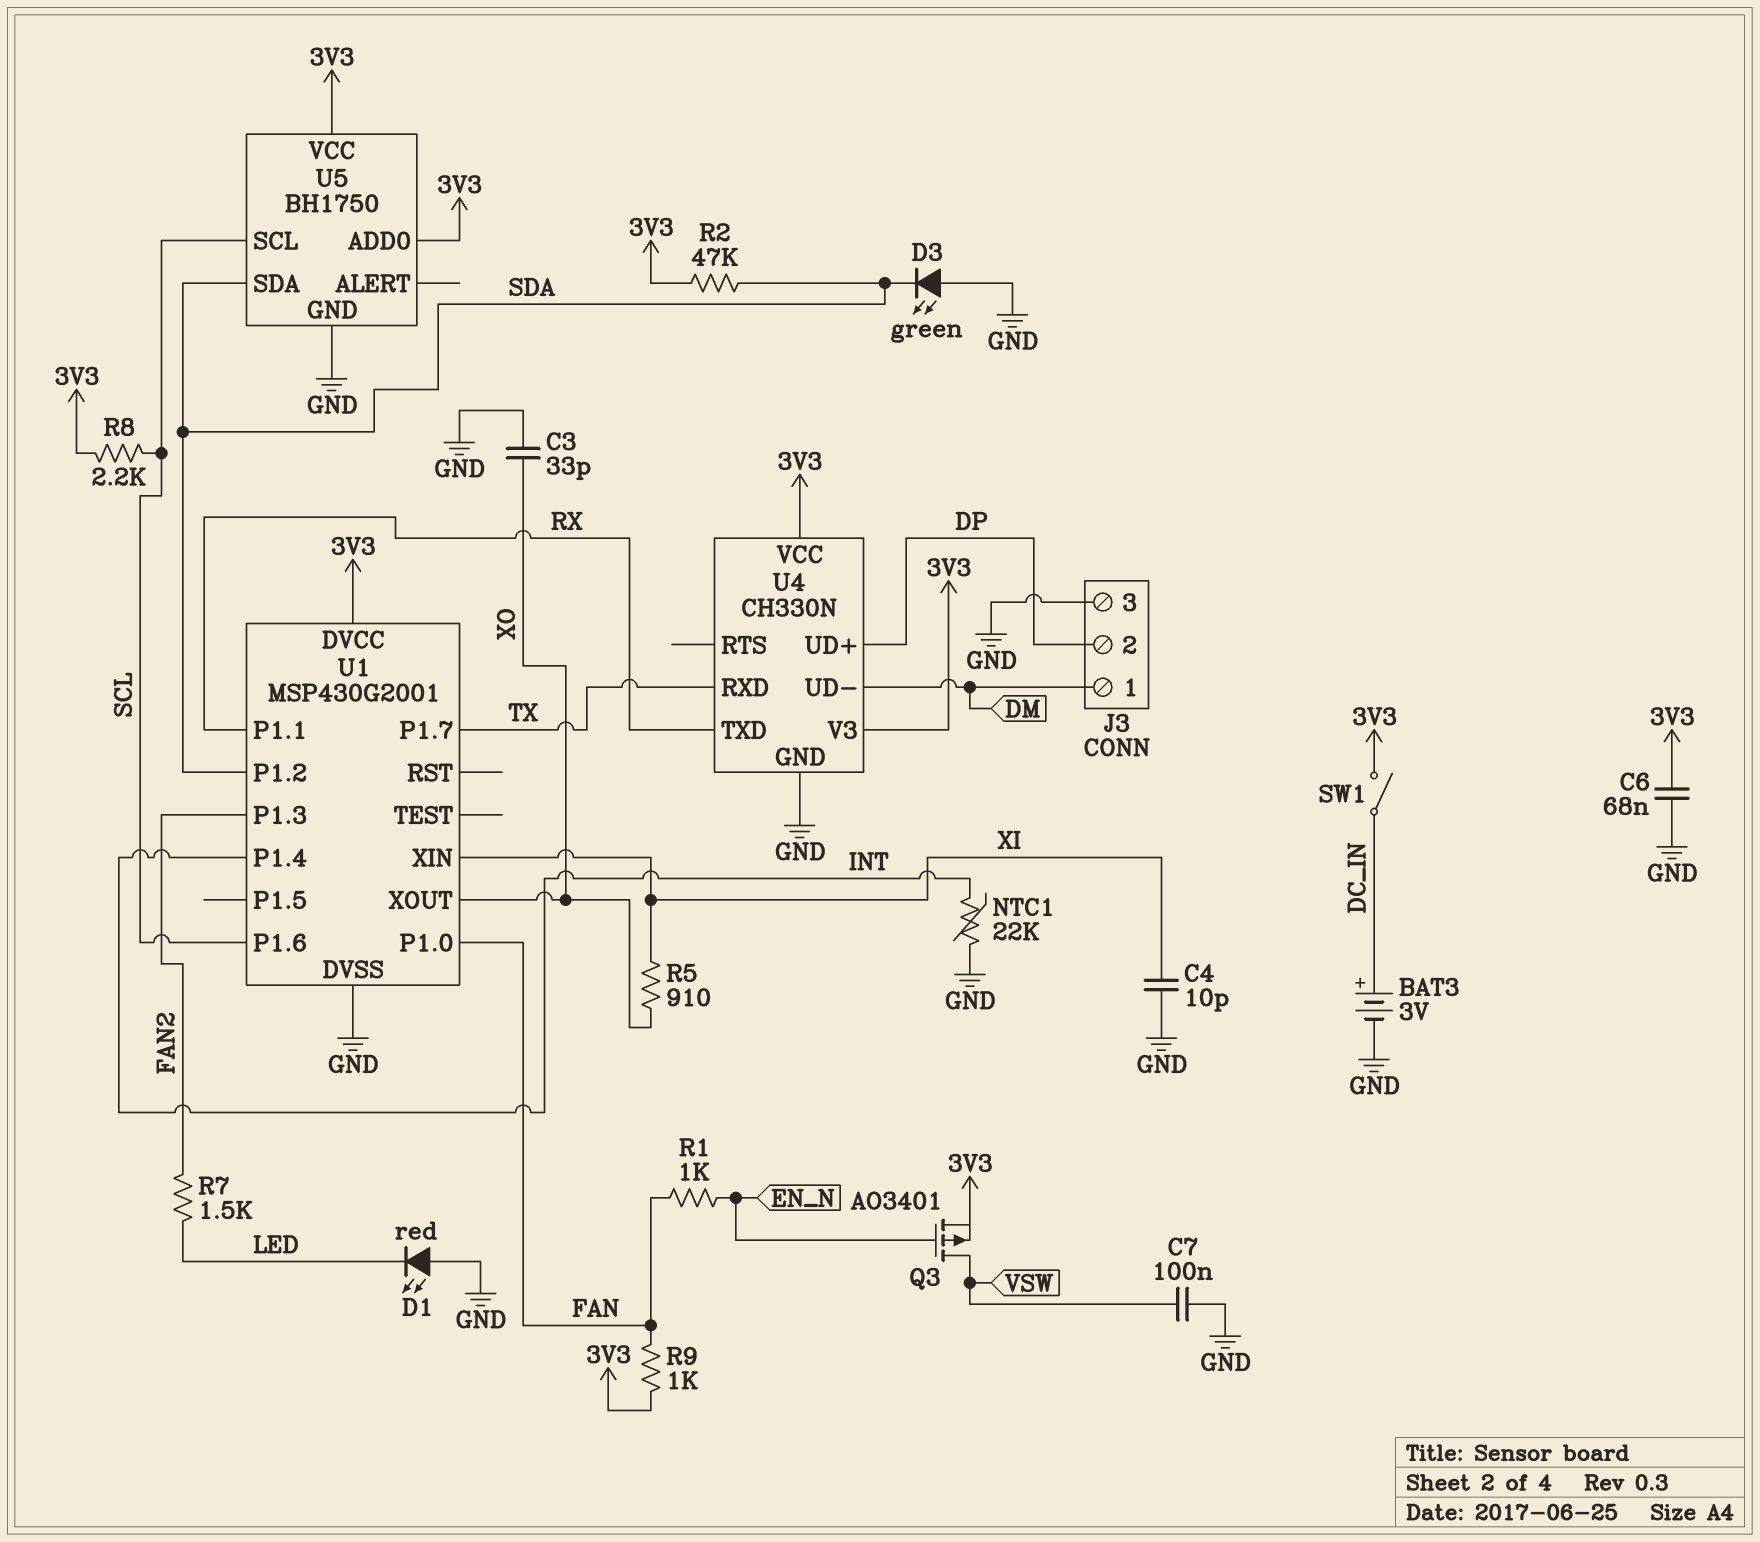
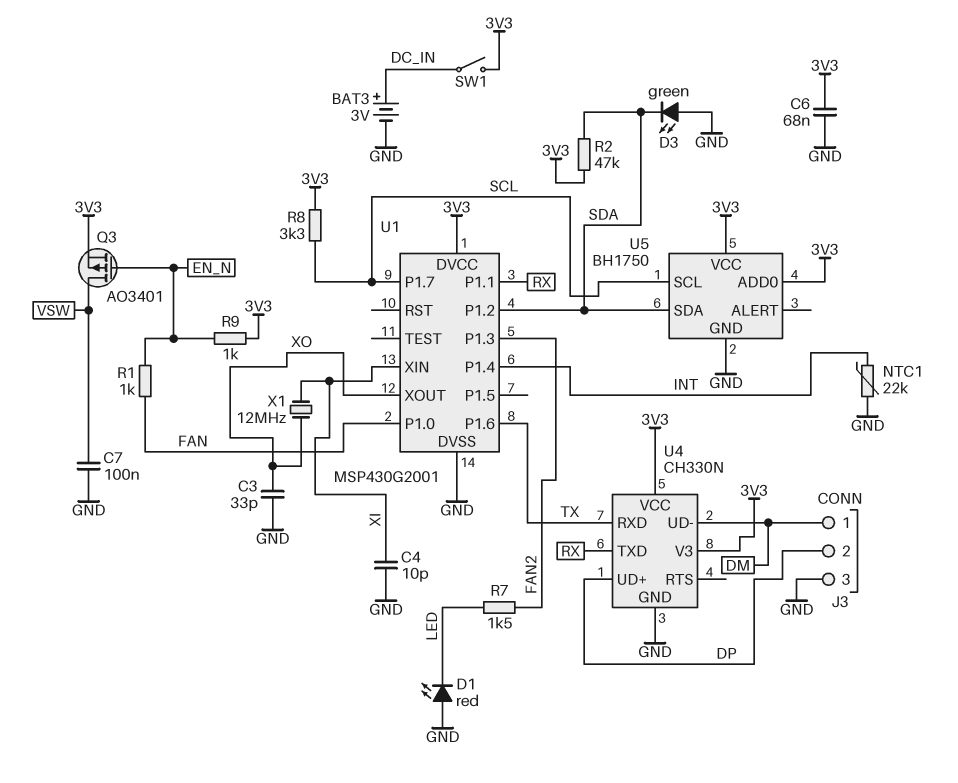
R5: 910 (XI, XO) -> none
R8: 2.2k (3V3, SCL) -> 3.3k (3V3, SCL)
R9: 1k (3V3, FAN) -> 1k (3V3, EN_N)
U1 pin P1.6: SCL -> TX
U1 pin P1.7: TX -> SCL
X1: none -> 12MHz (XI, XO)

